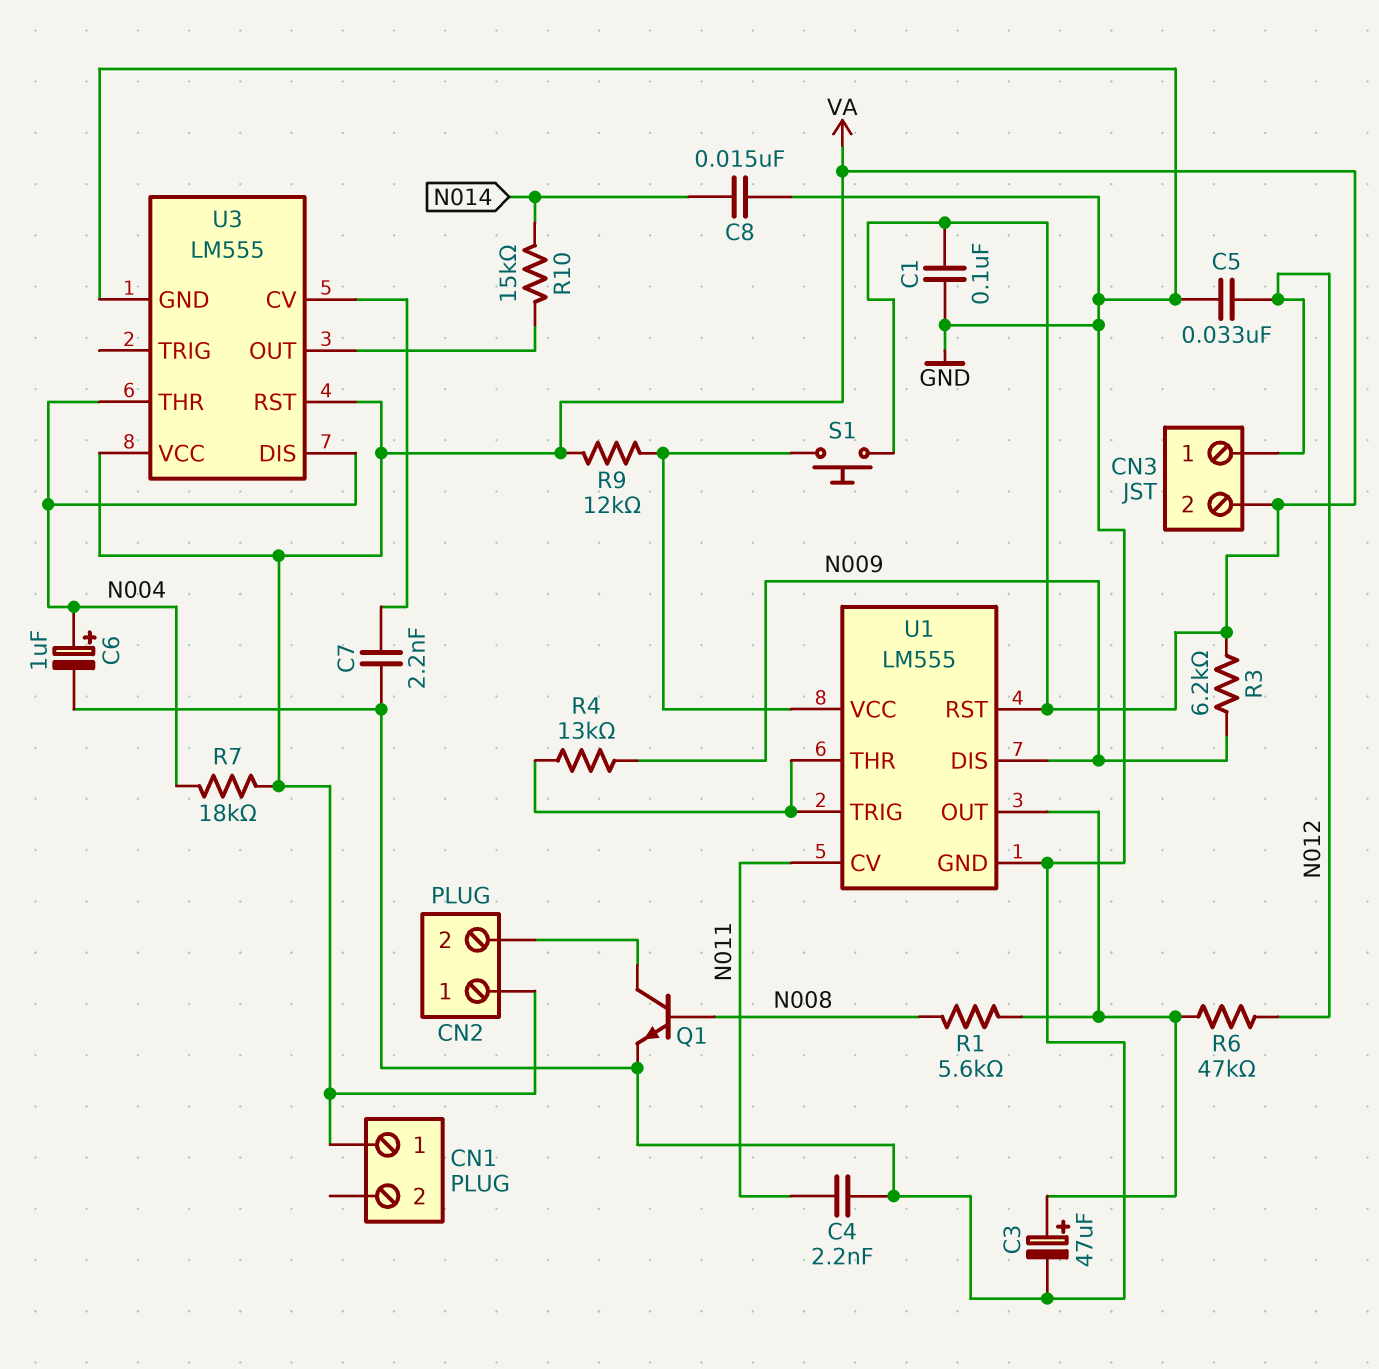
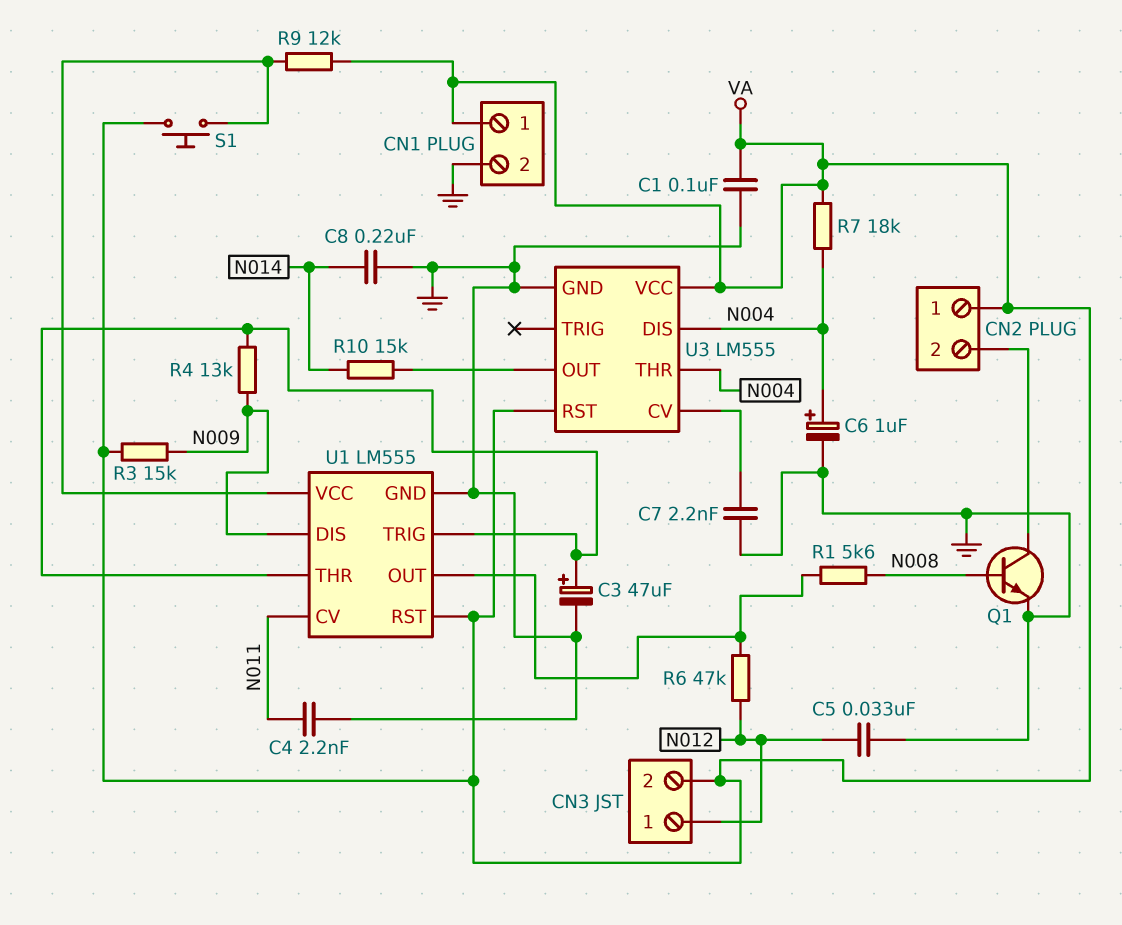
C3: 47uF (plus U1/OUT, minus GND) -> 47uF (plus U1/THR, minus GND)
C8: 15nF (GND, N014) -> 220nF (GND, N014)
CN1 pin 2: none -> GND
R3: 6.2k (N009, VA) -> 15k (N009, VA)

